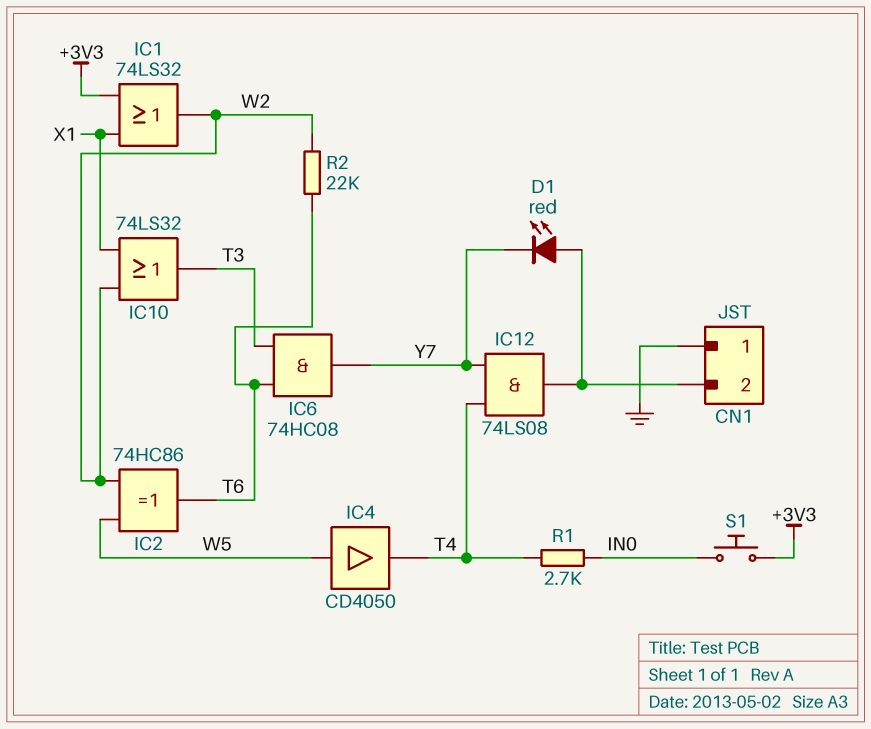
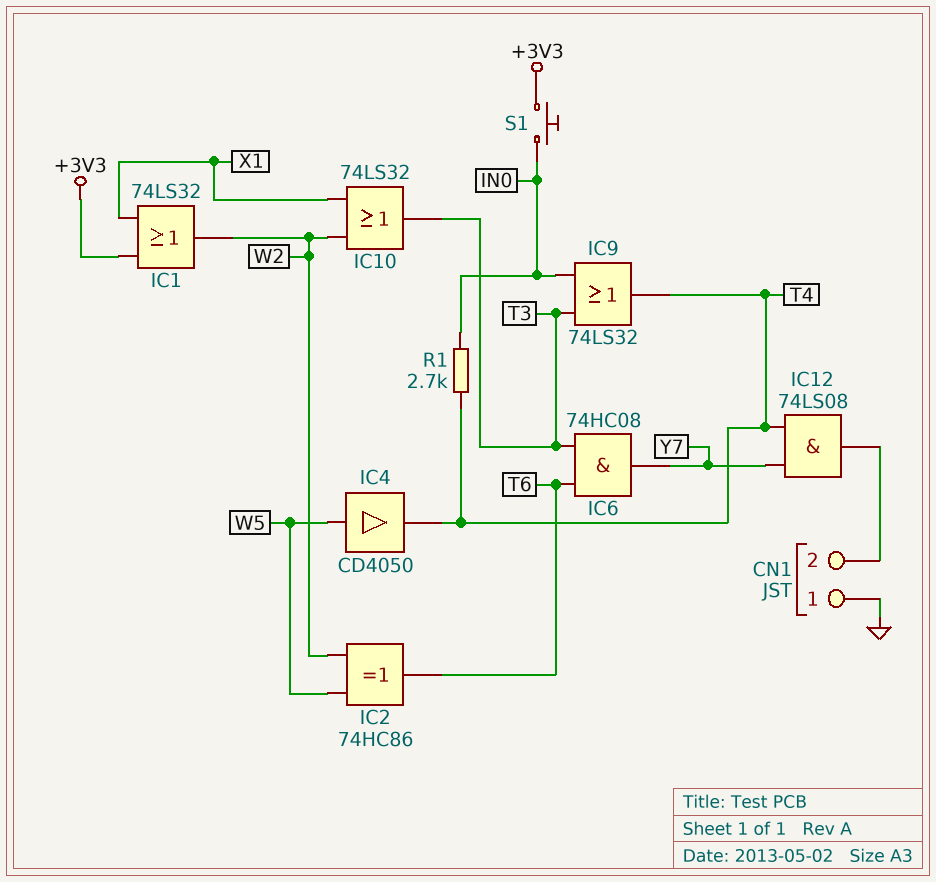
D1: LED red (A CN1/2, K Y7) -> none
IC9: none -> OR 74LS32 (in IN0, in T3, out T4)
R2: 22k (T6, W2) -> none

